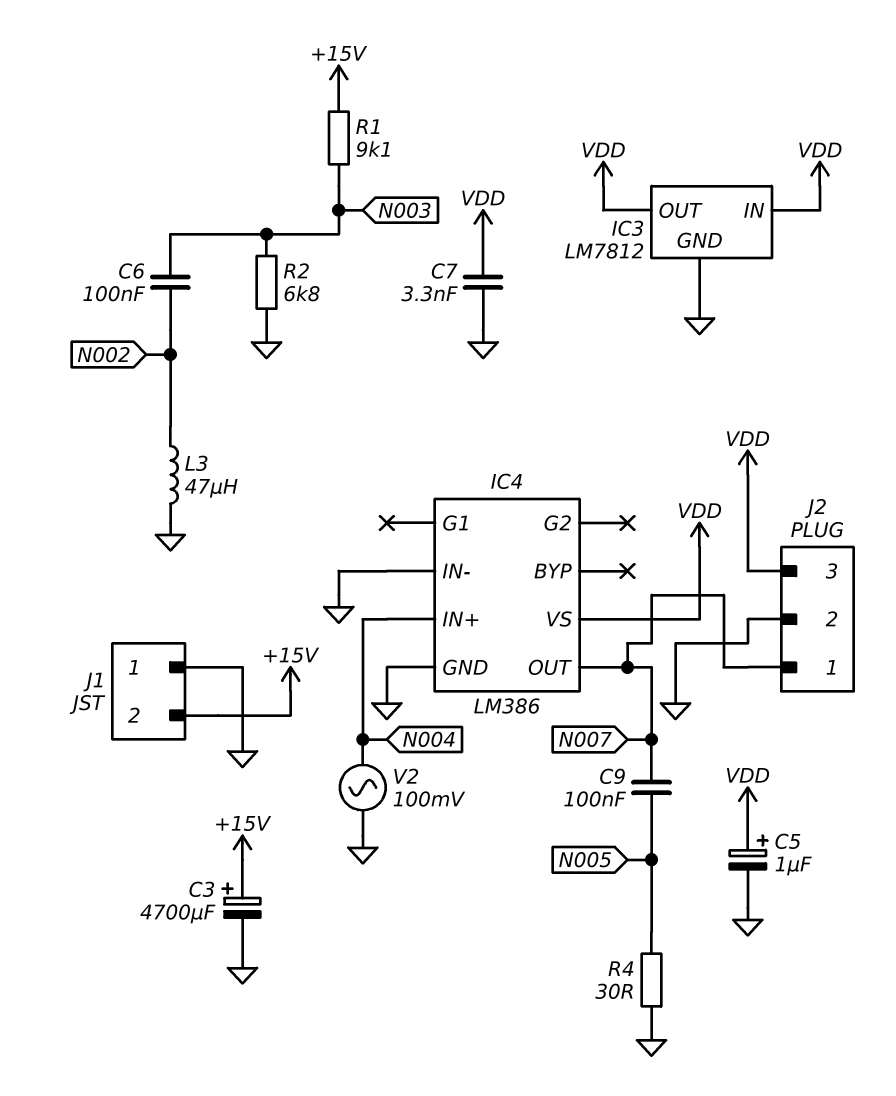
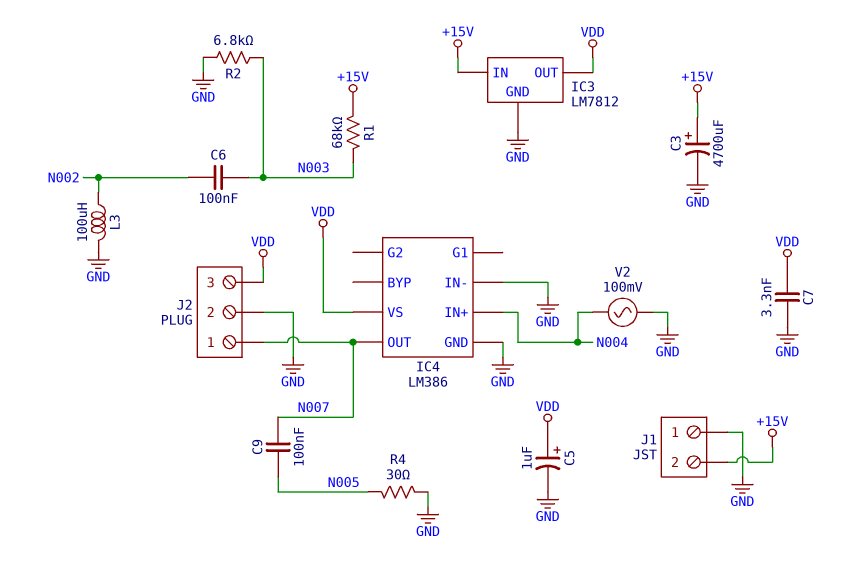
IC3 pin IN: VDD -> +15V
L3: 47uH (GND, N002) -> 100uH (GND, N002)
R1: 9.1k (+15V, N003) -> 68k (+15V, N003)

